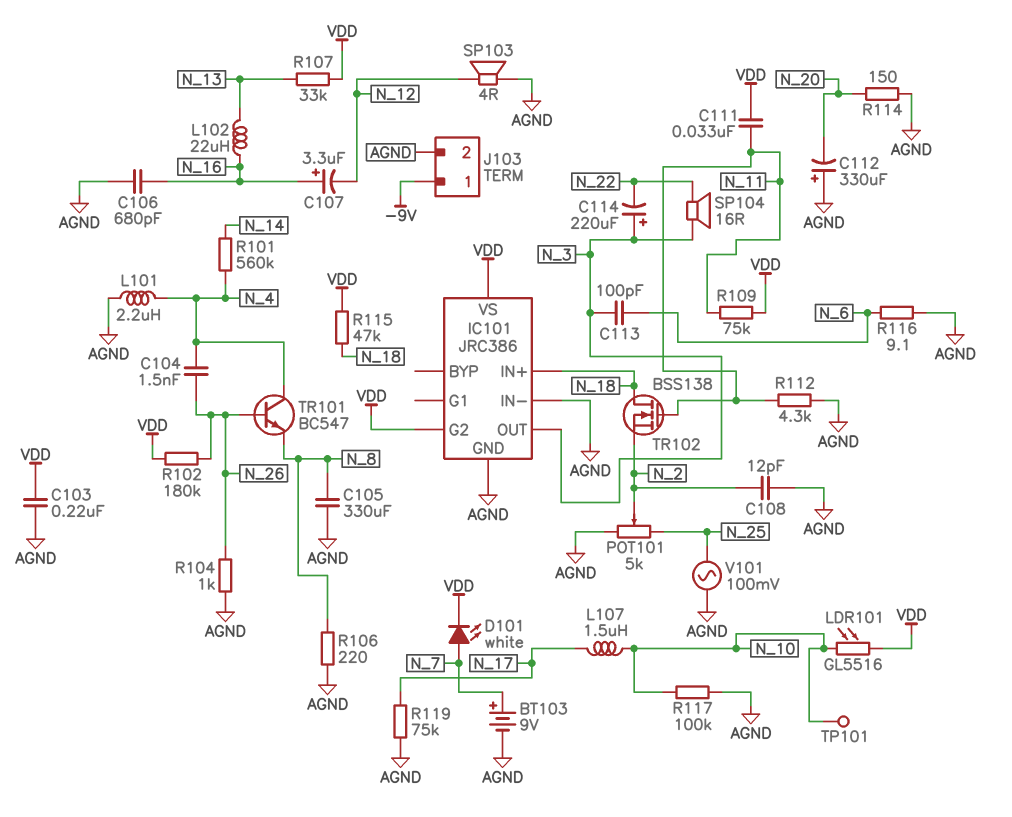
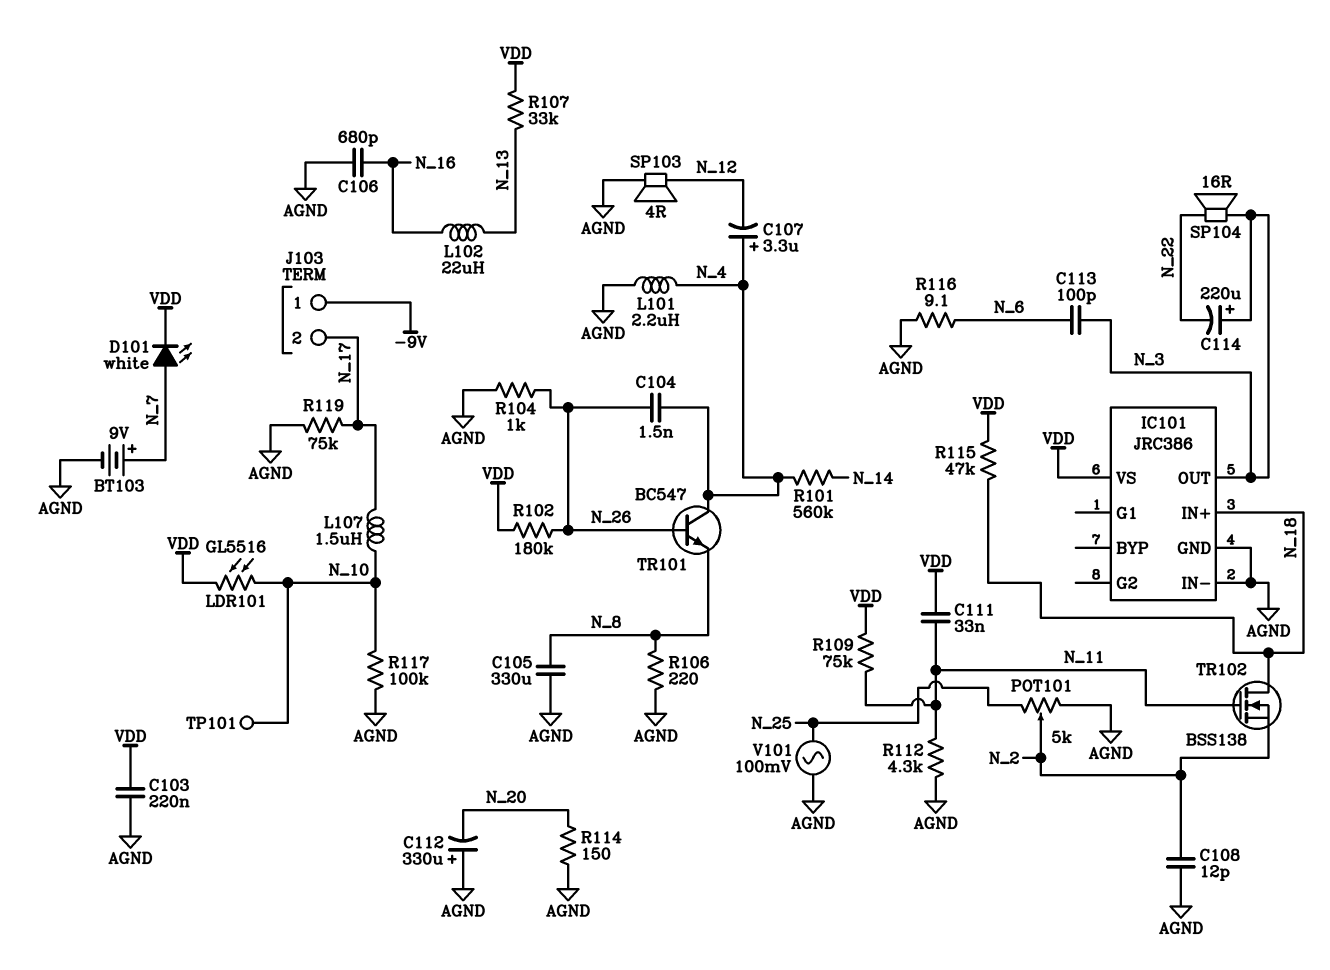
C107: 3.3uF (plus N_16, minus N_12) -> 3.3uF (plus N_4, minus N_12)
IC101 pin G2: VDD -> none
J103 pin 2: AGND -> N_17

